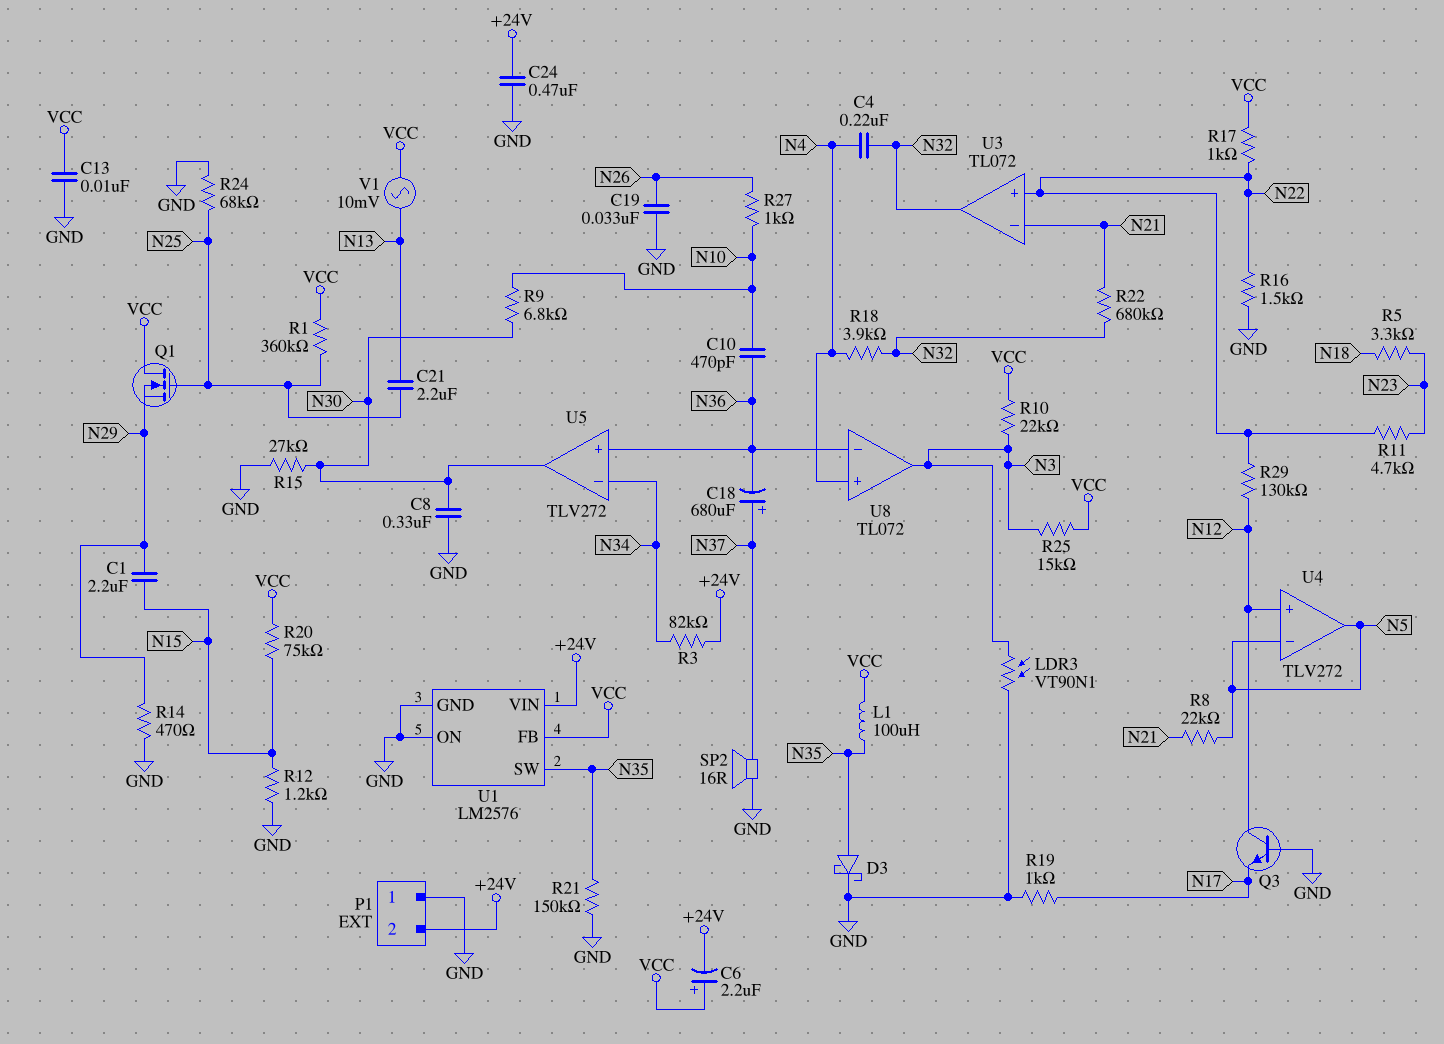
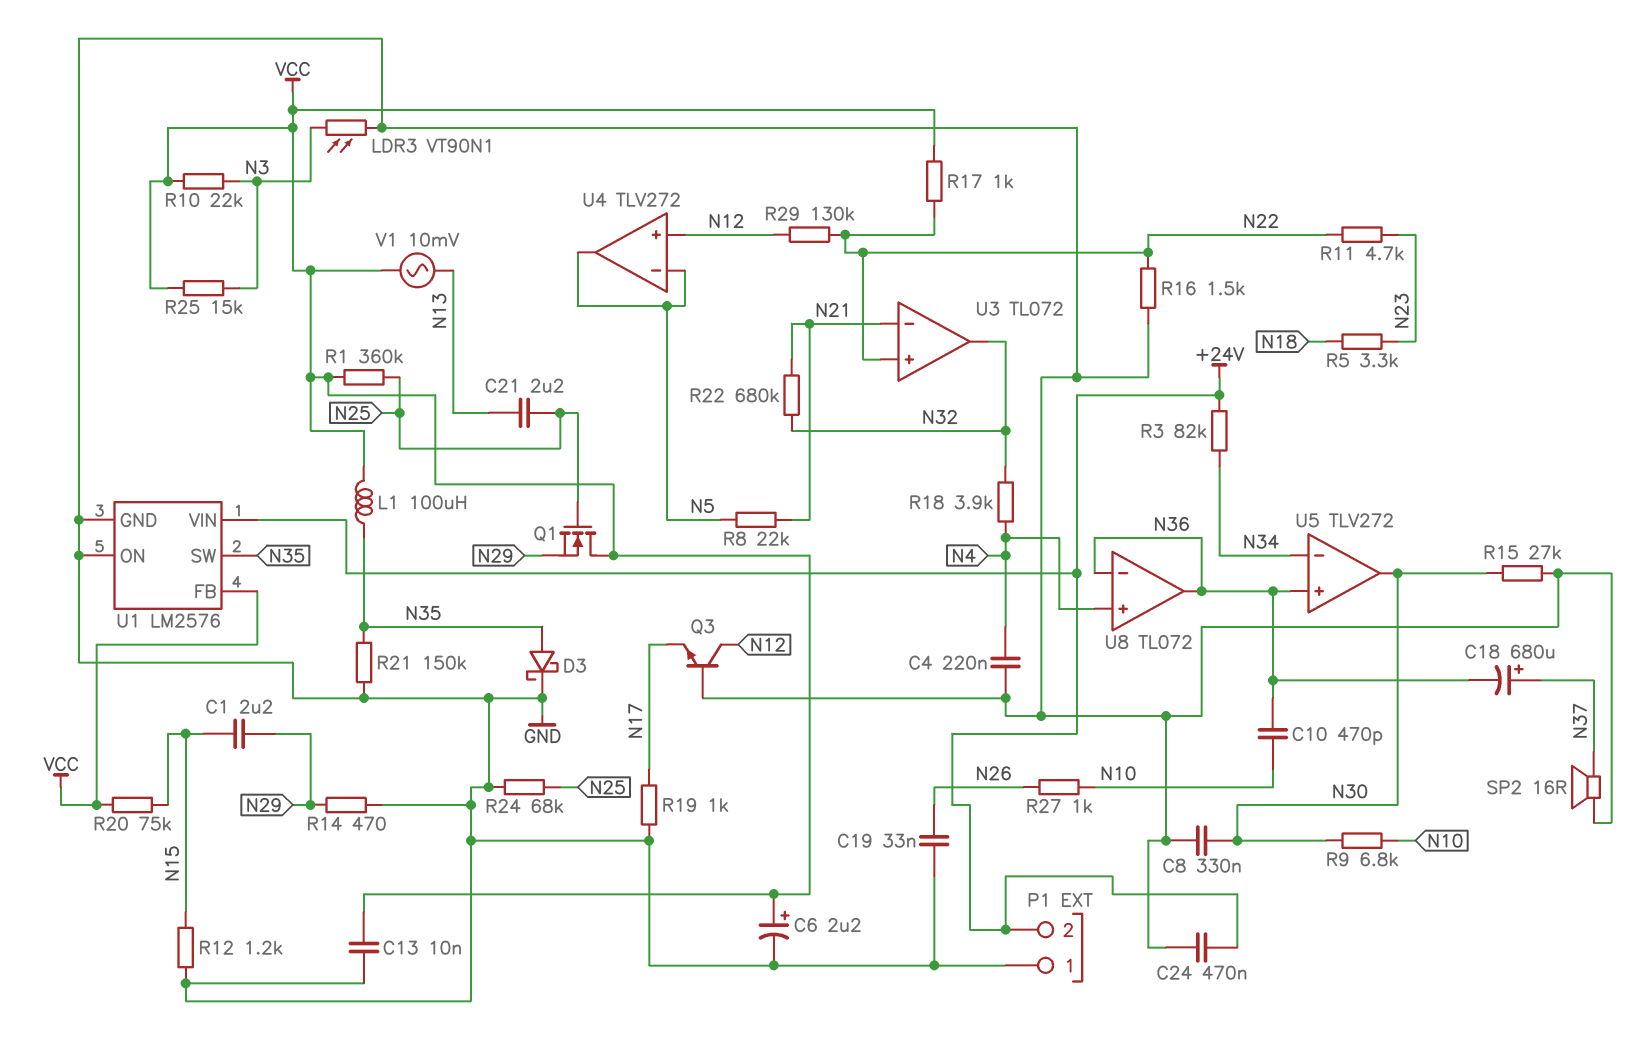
C4: 220nF (N4, N32) -> 220nF (GND, N4)
C6: 2.2uF (plus VCC, minus +24V) -> 2.2uF (plus VCC, minus GND)
U8 pin out: N3 -> N36

